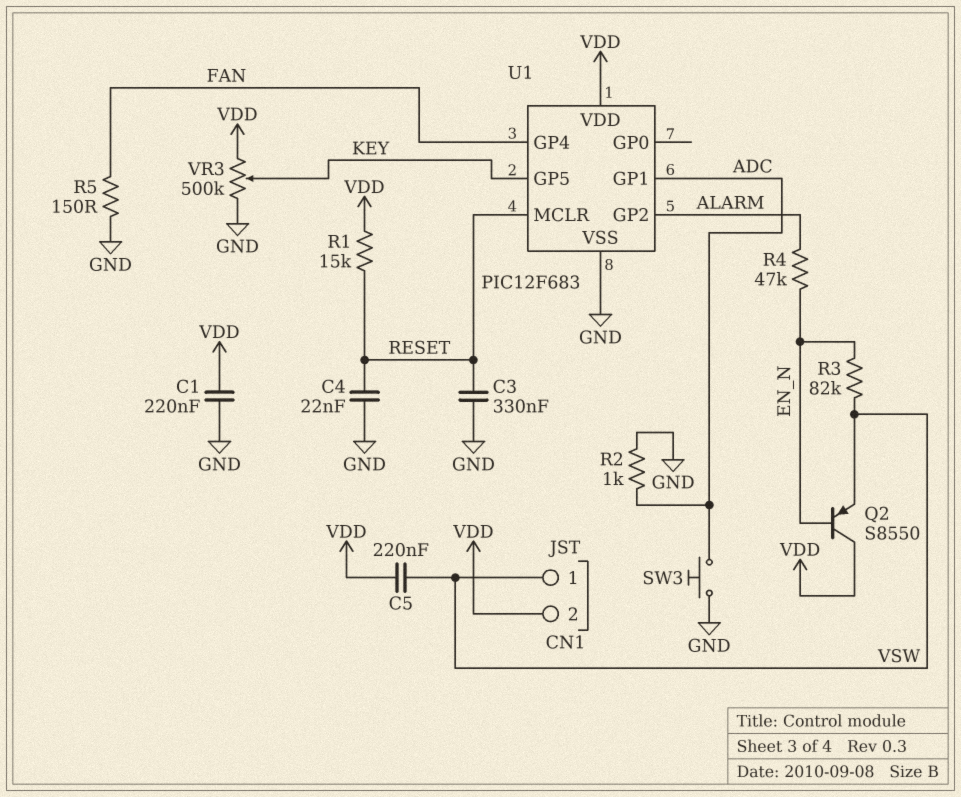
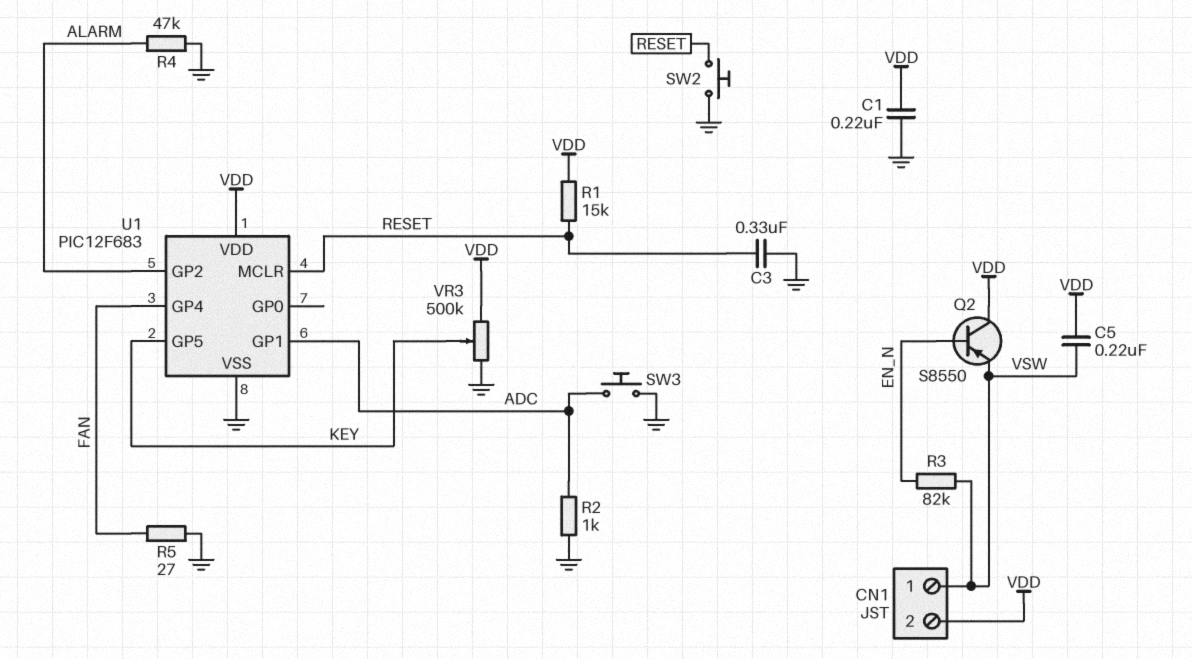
C4: 22nF (GND, RESET) -> none
R4: 47k (ALARM, EN_N) -> 47k (ALARM, GND)
R5: 150 (FAN, GND) -> 27 (FAN, GND)
SW2: none -> button (GND, RESET)

